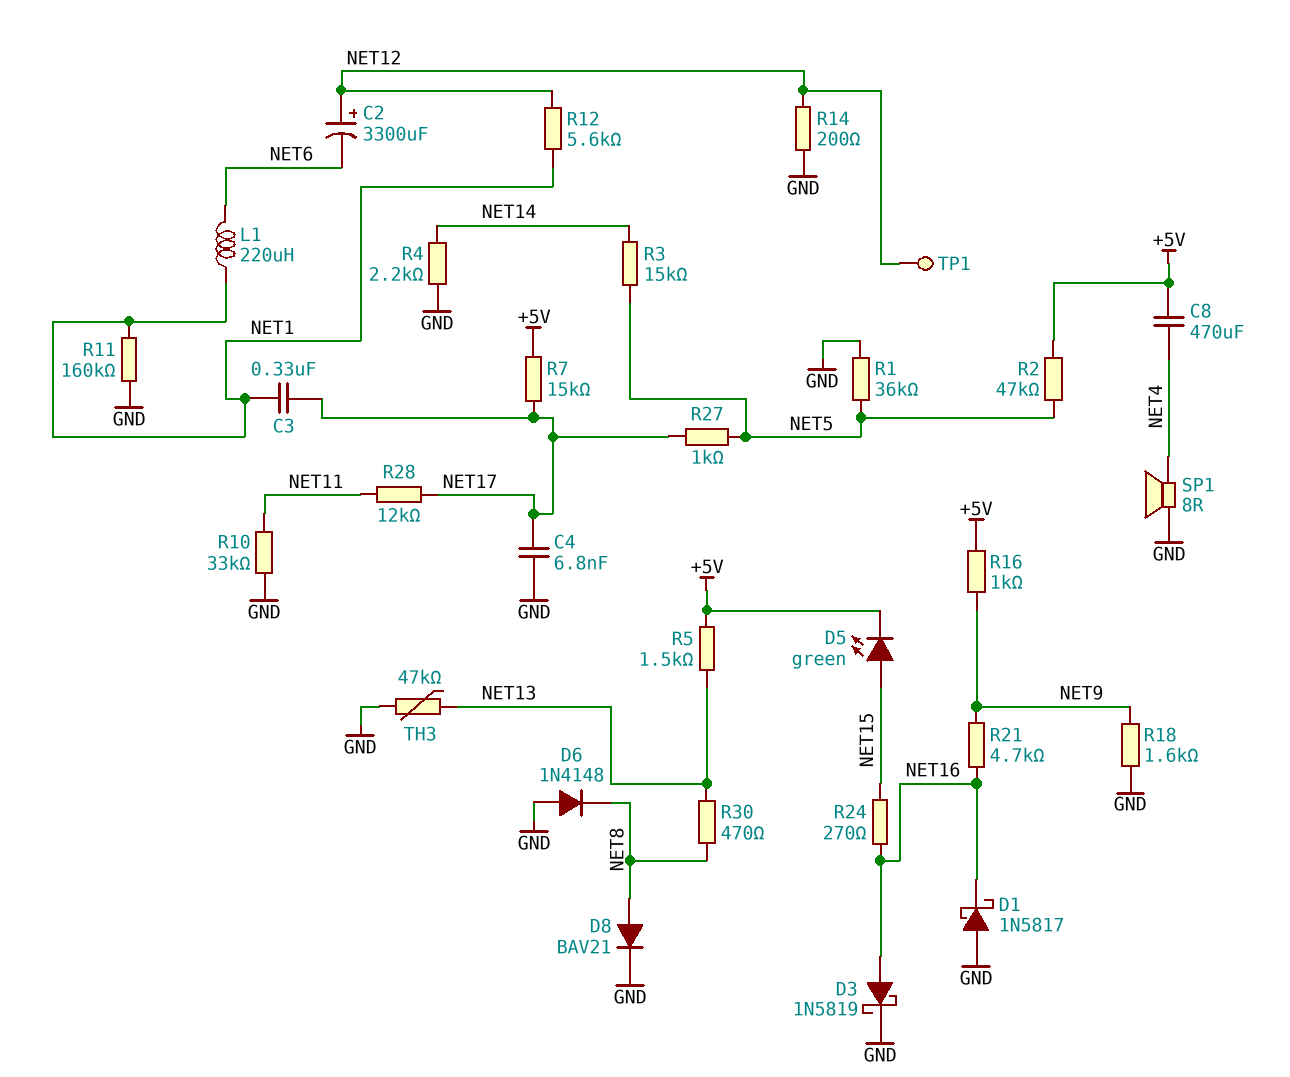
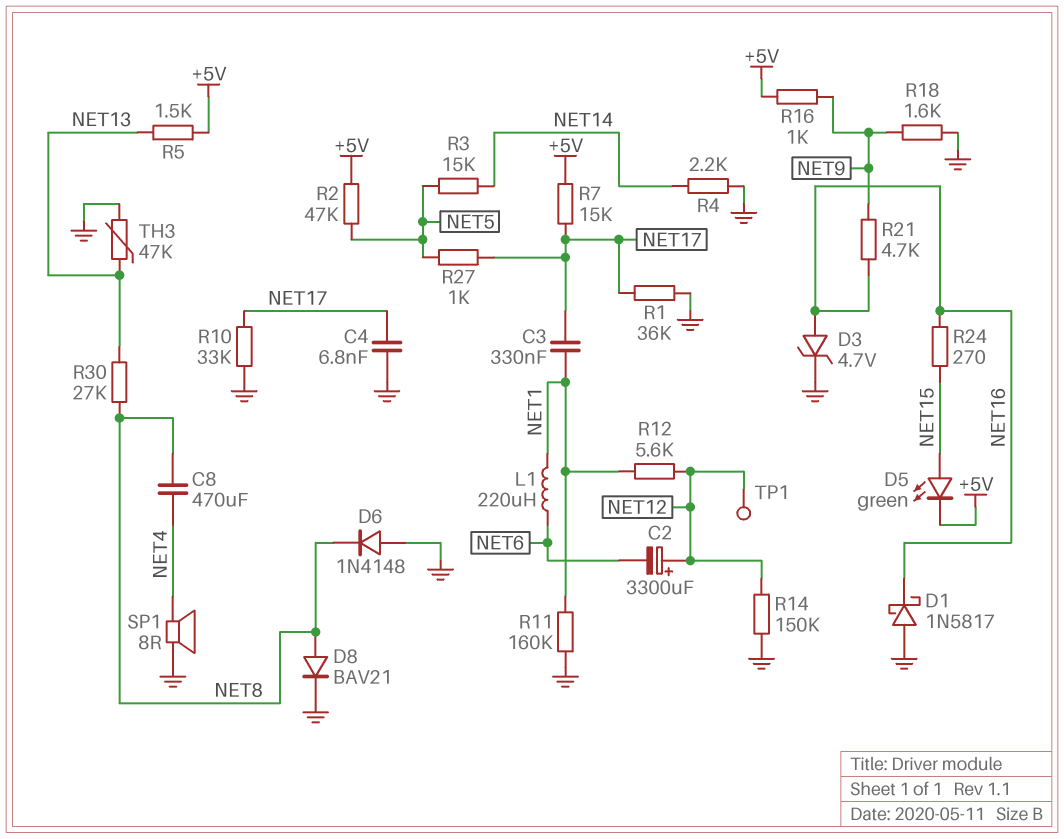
C8: 470uF (+5V, NET4) -> 470uF (NET4, NET8)
D3: schottky 1N5819 (A NET16, K GND) -> zener 4.7V (A NET16, K GND)
R1: 36k (GND, NET5) -> 36k (GND, NET17)
R10: 33k (GND, NET11) -> 33k (GND, NET17)
R14: 200 (GND, NET12) -> 150k (GND, NET12)
R28: 12k (NET11, NET17) -> none
R30: 470 (NET8, NET13) -> 27k (NET8, NET13)

